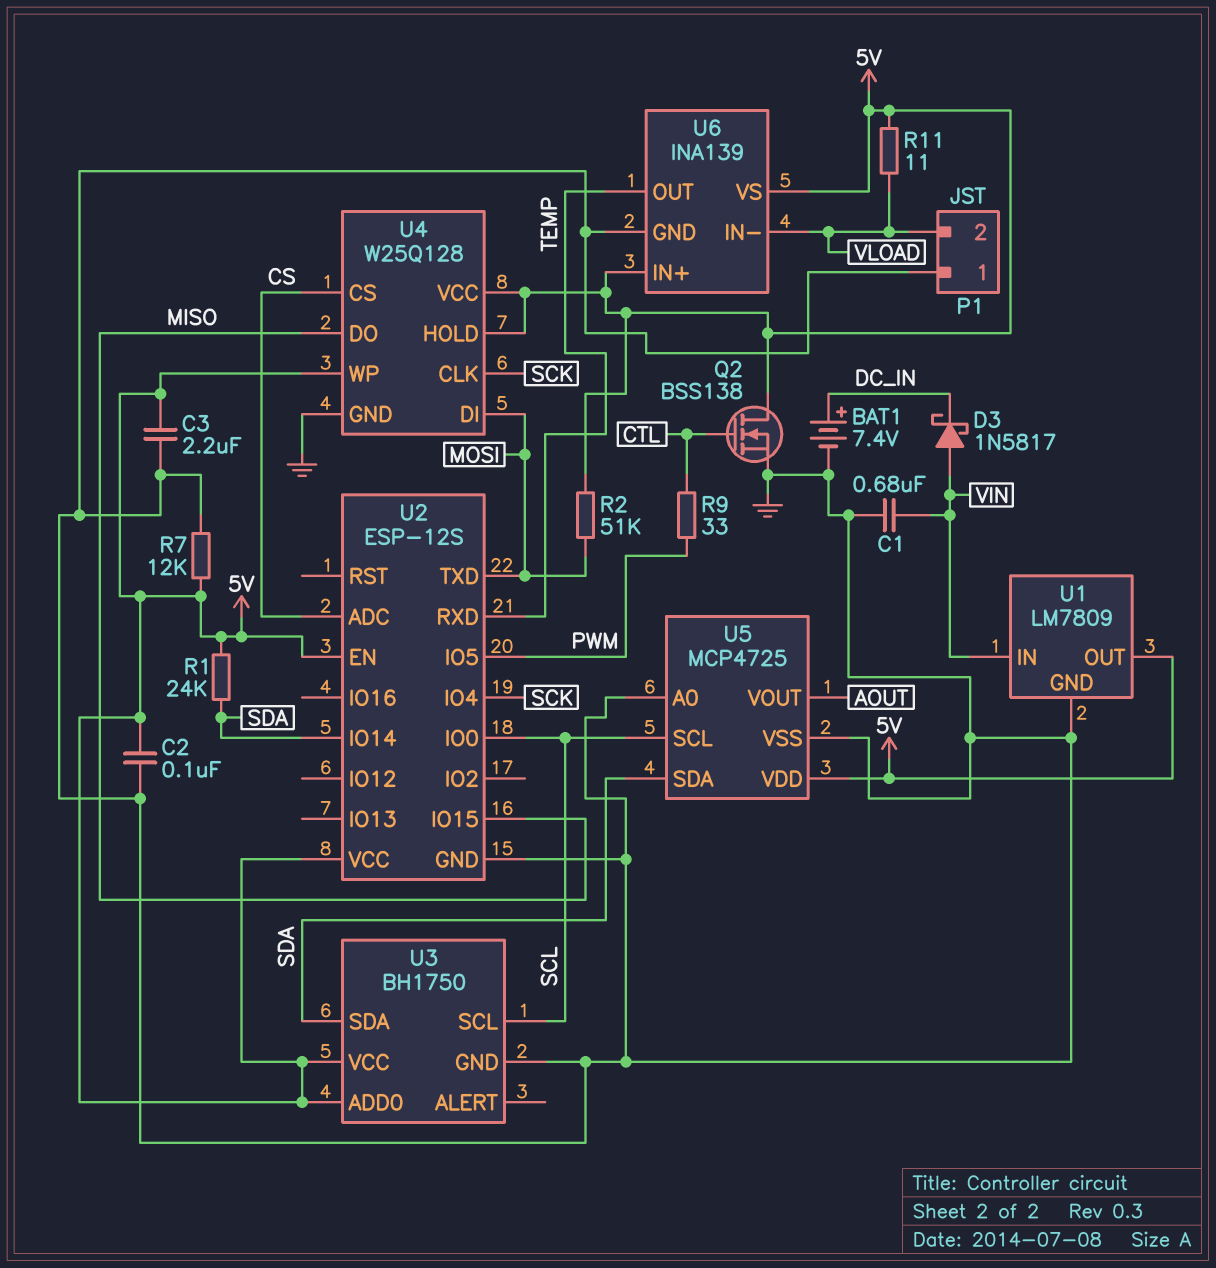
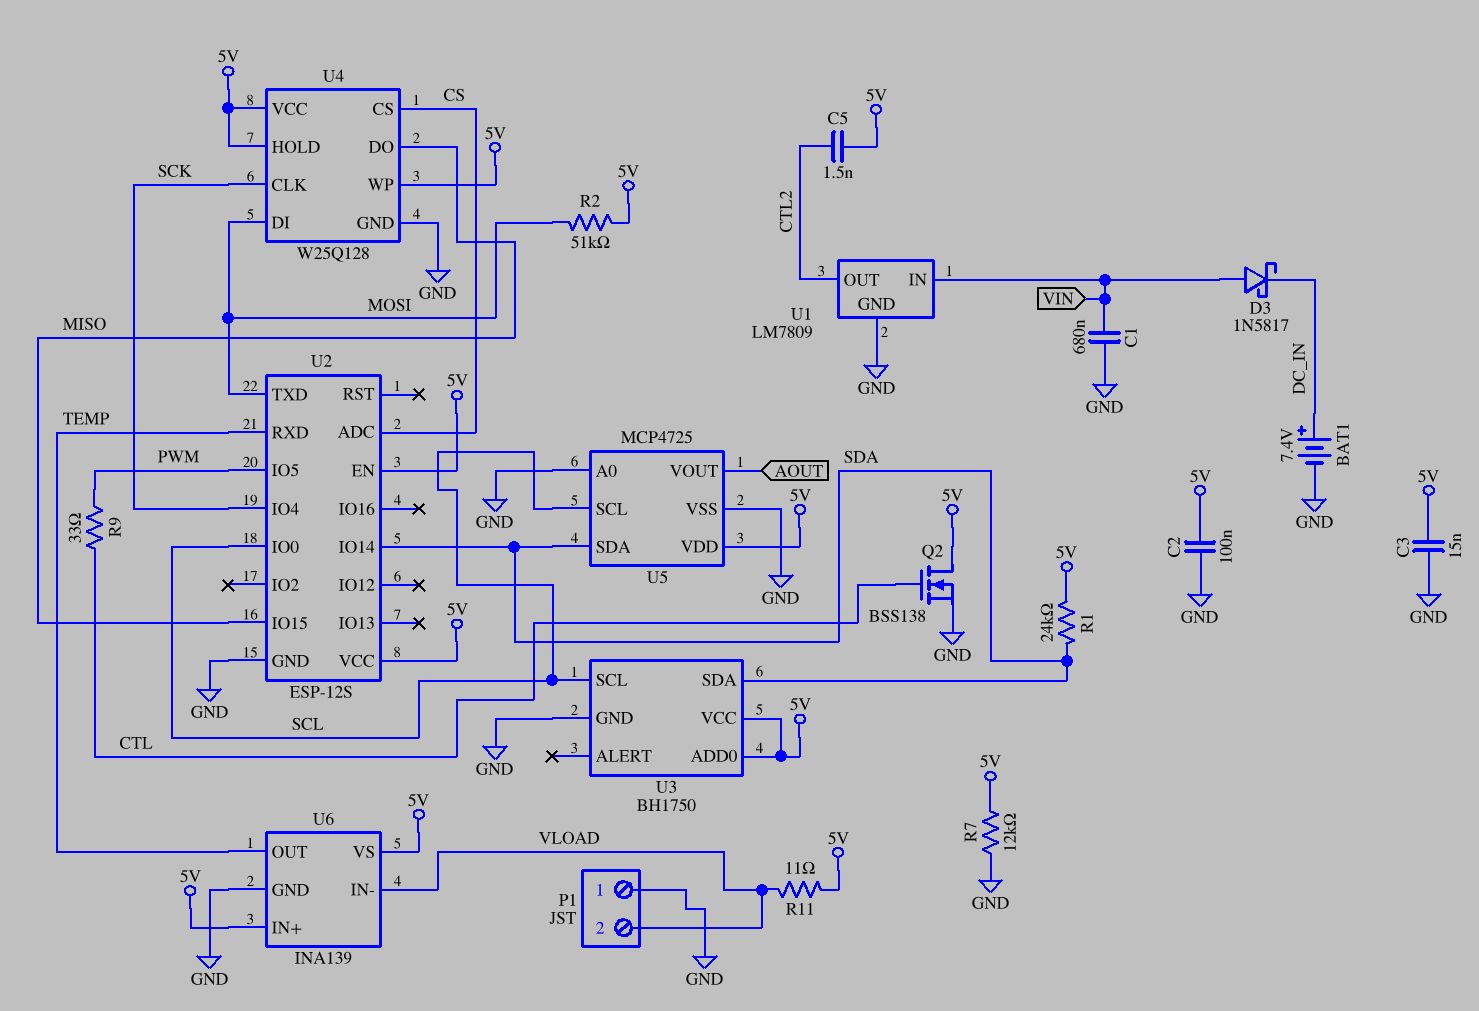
C3: 2.2uF (5V, GND) -> 15nF (5V, GND)
C5: none -> 1.5nF (5V, CTL2)
U1 pin OUT: 5V -> CTL2

